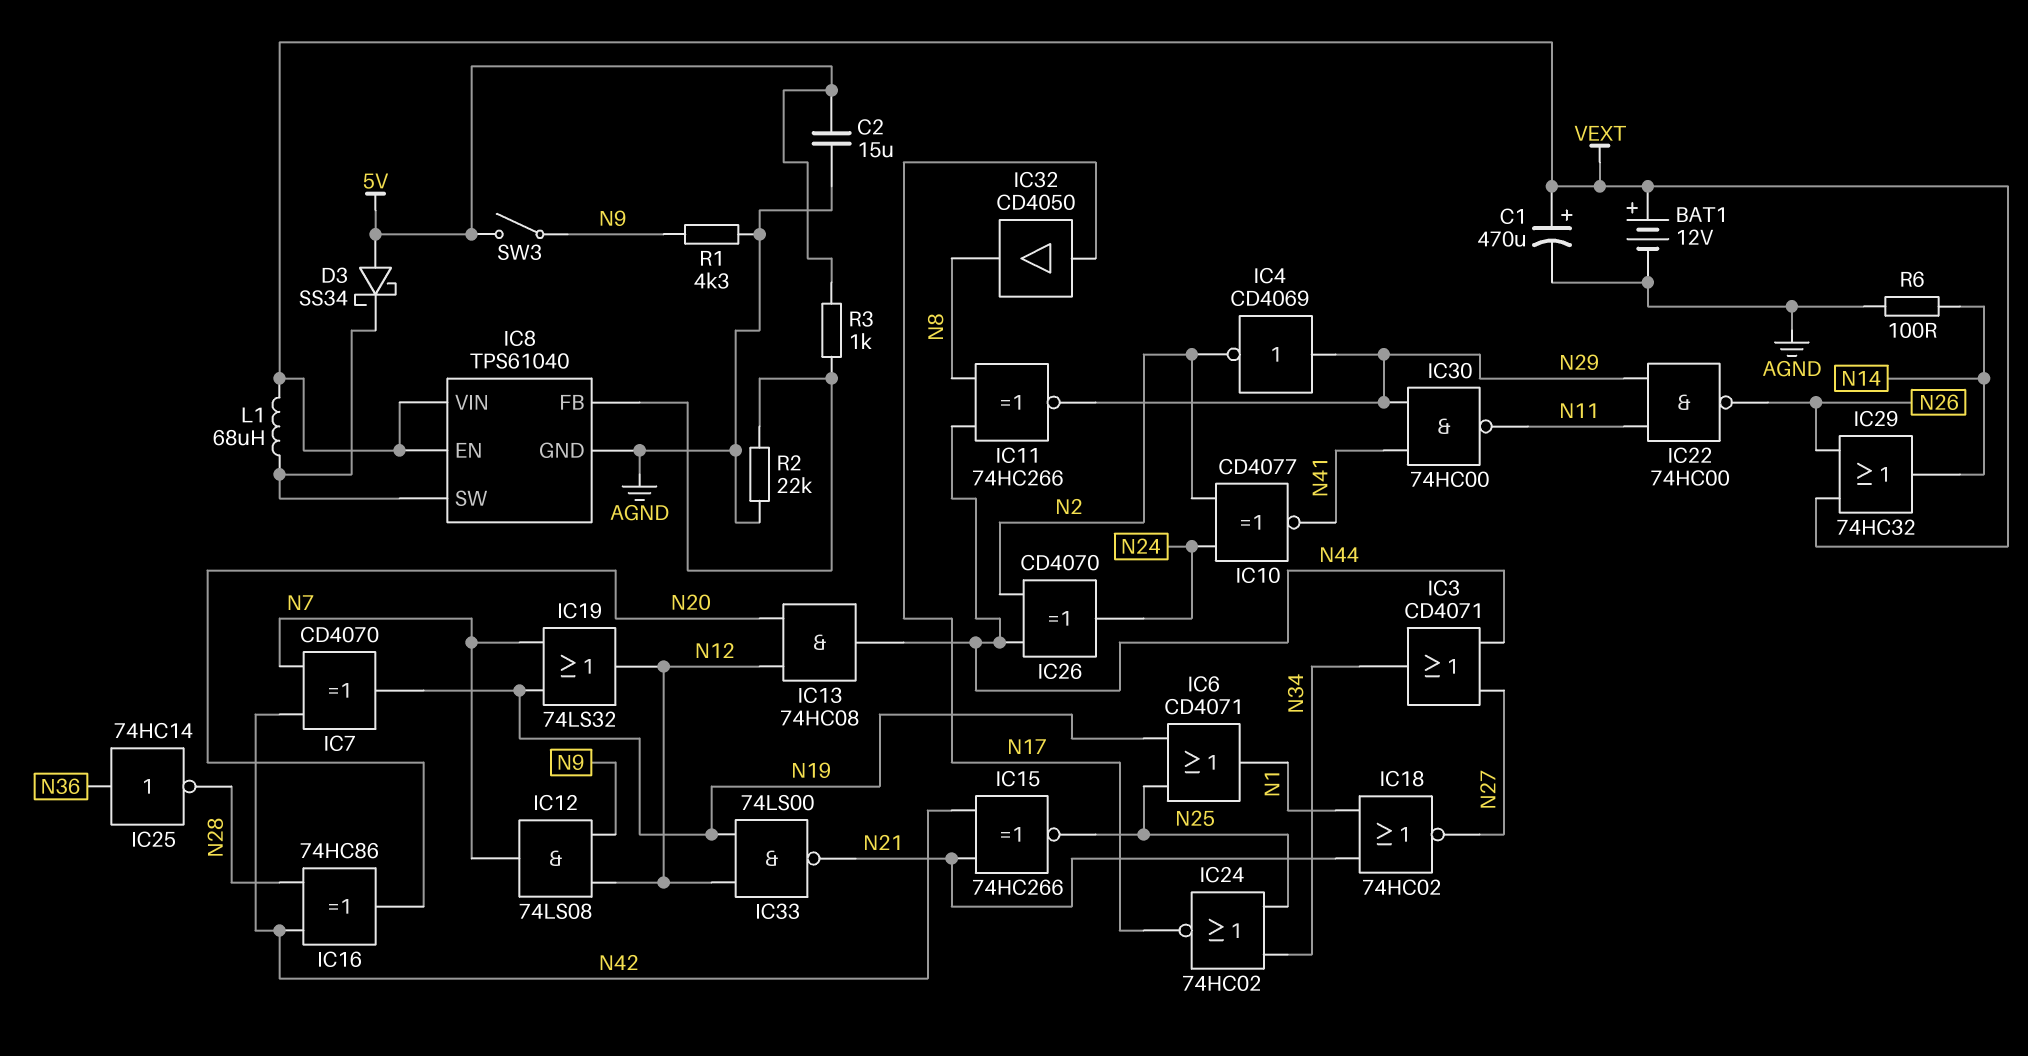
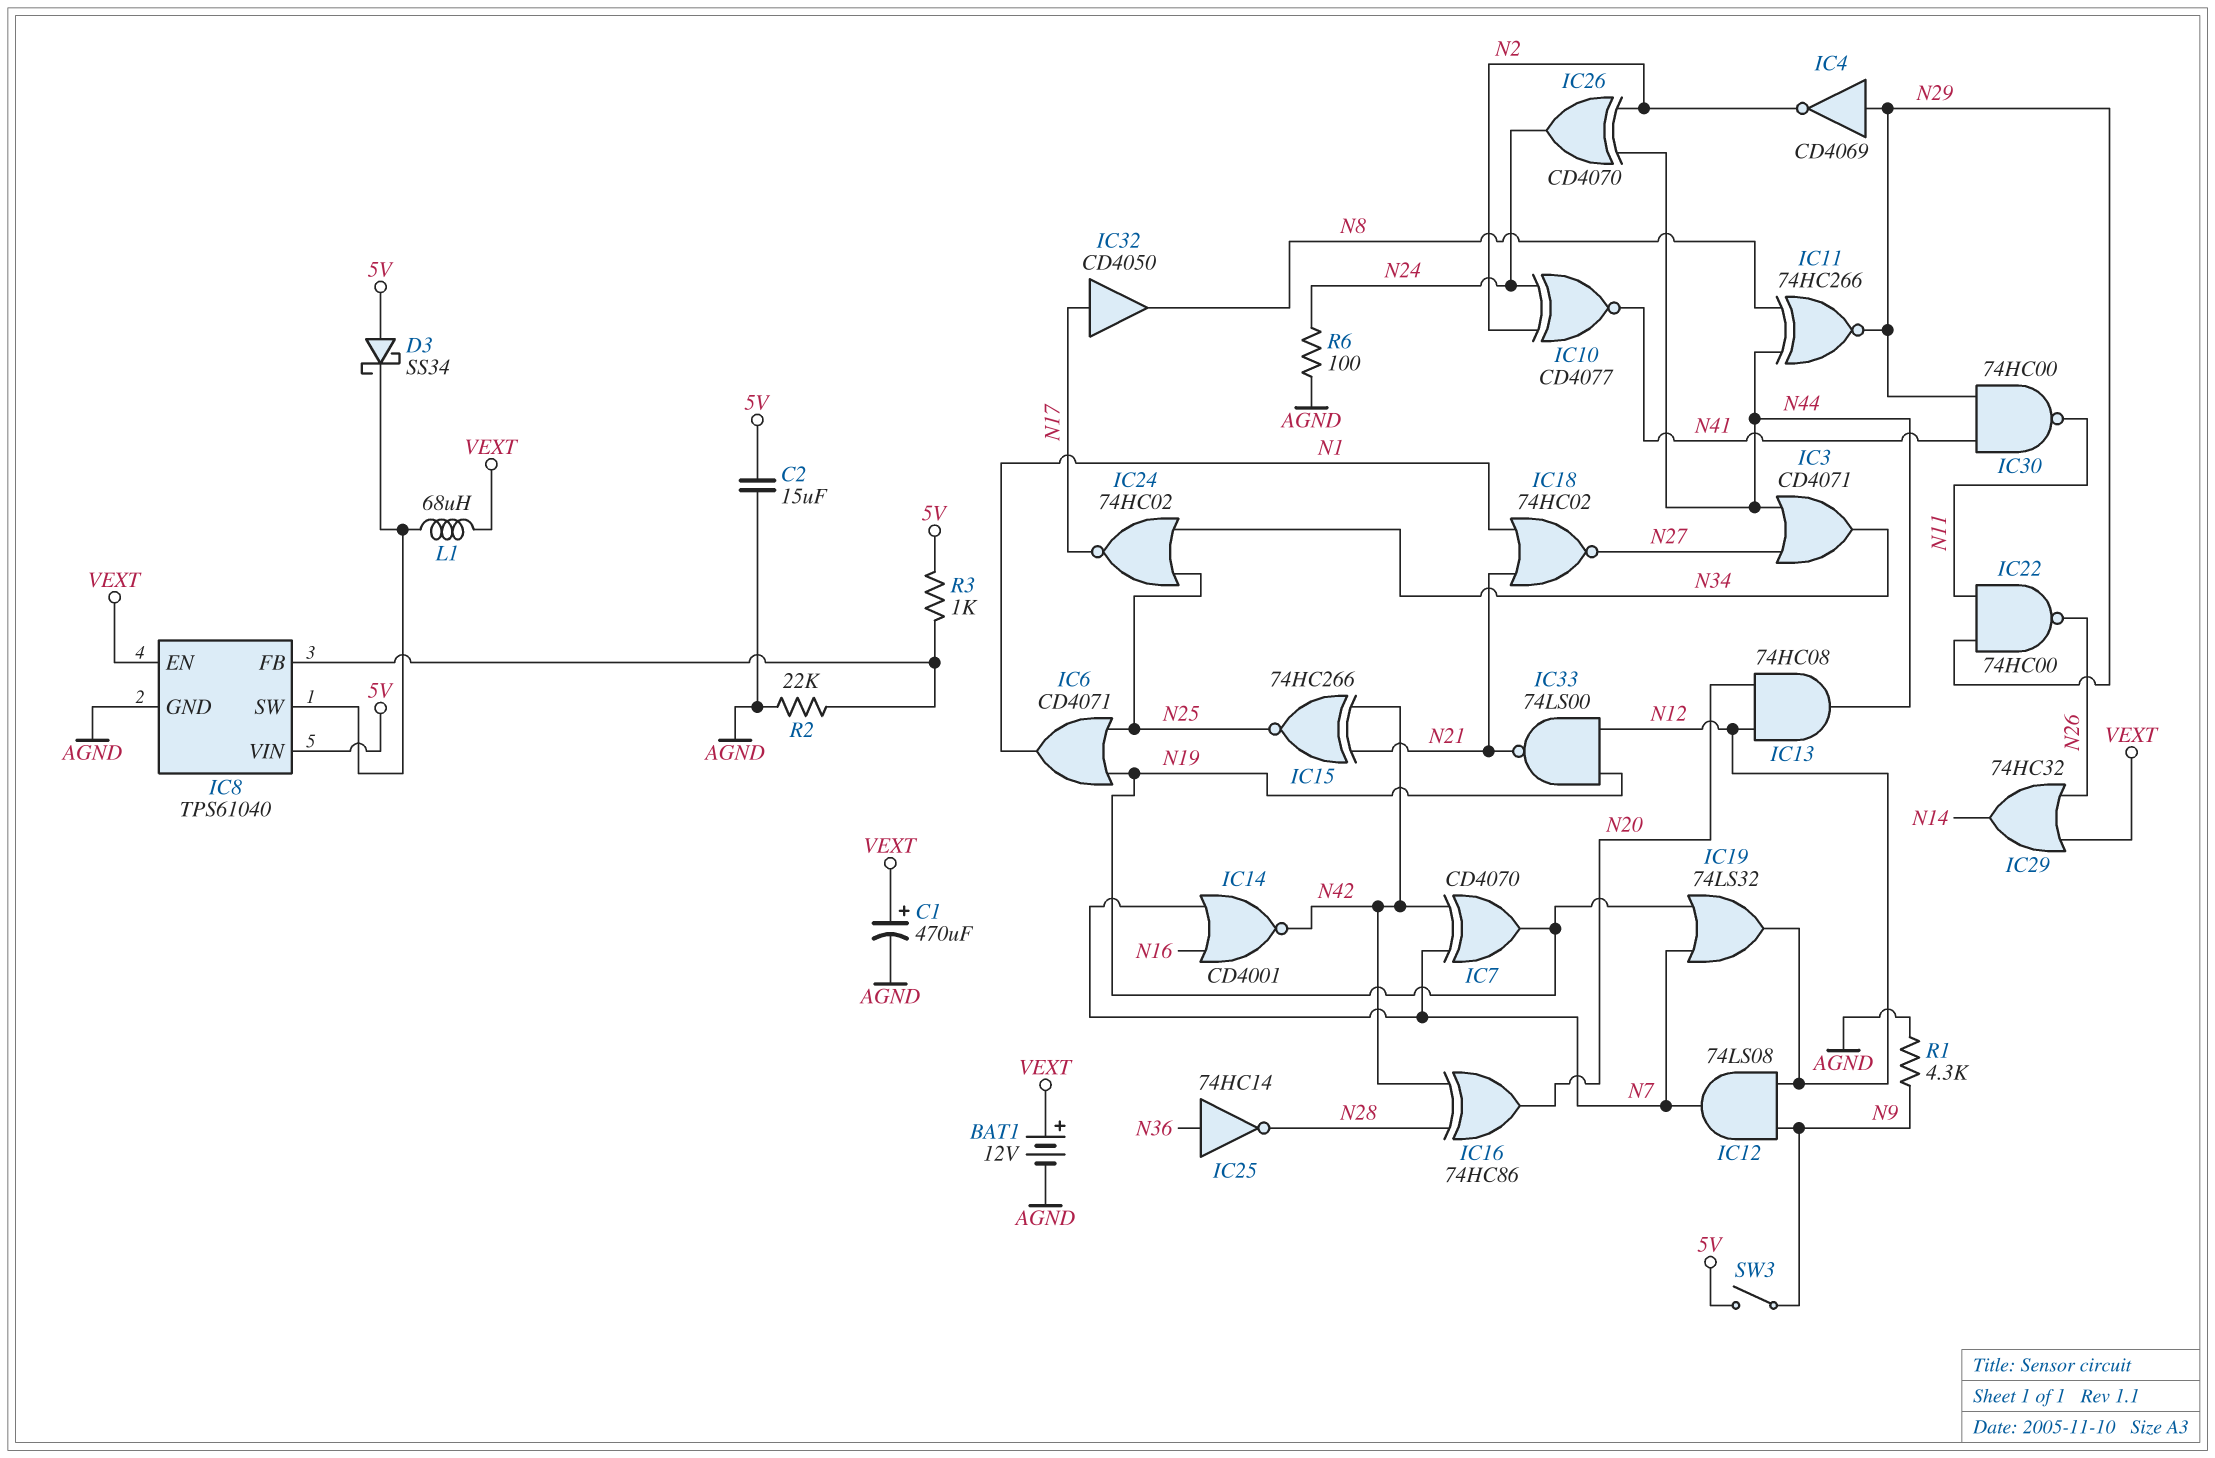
IC8 pin VIN: VEXT -> 5V
IC14: none -> NOR CD4001 (in N7, in N16, out N42)
R6: 100 (AGND, N14) -> 100 (AGND, N24)

